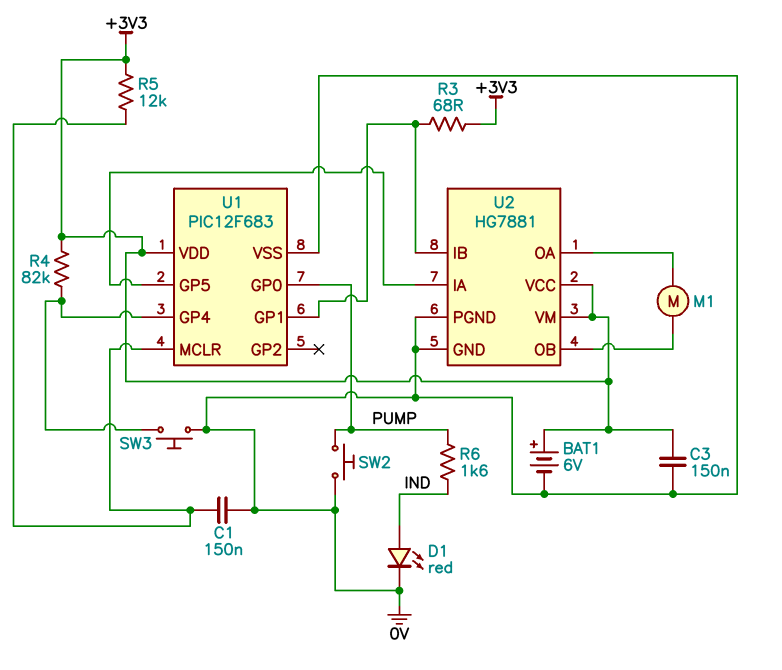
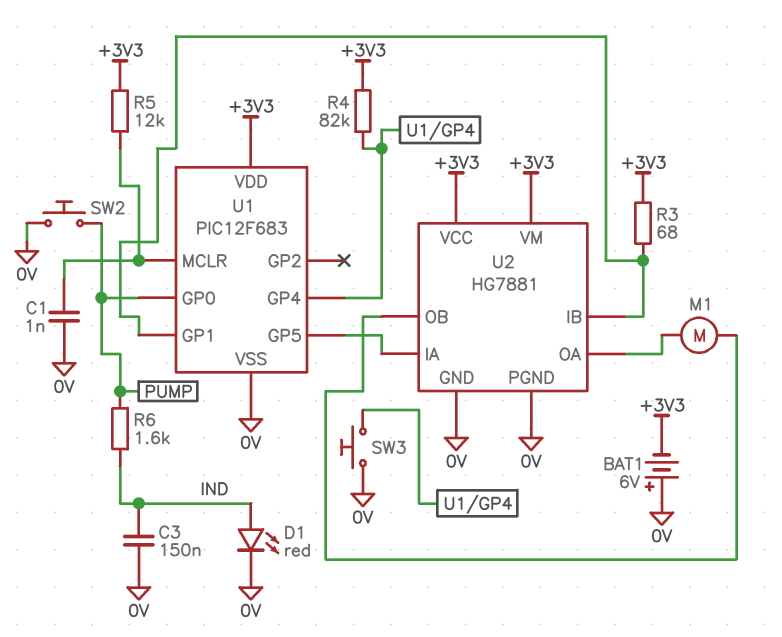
BAT1: 6V (plus +3V3, minus 0V) -> 6V (plus 0V, minus +3V3)
C1: 150nF (0V, U1/MCLR) -> 1nF (0V, U1/MCLR)
C3: 150nF (+3V3, 0V) -> 150nF (0V, IND)

